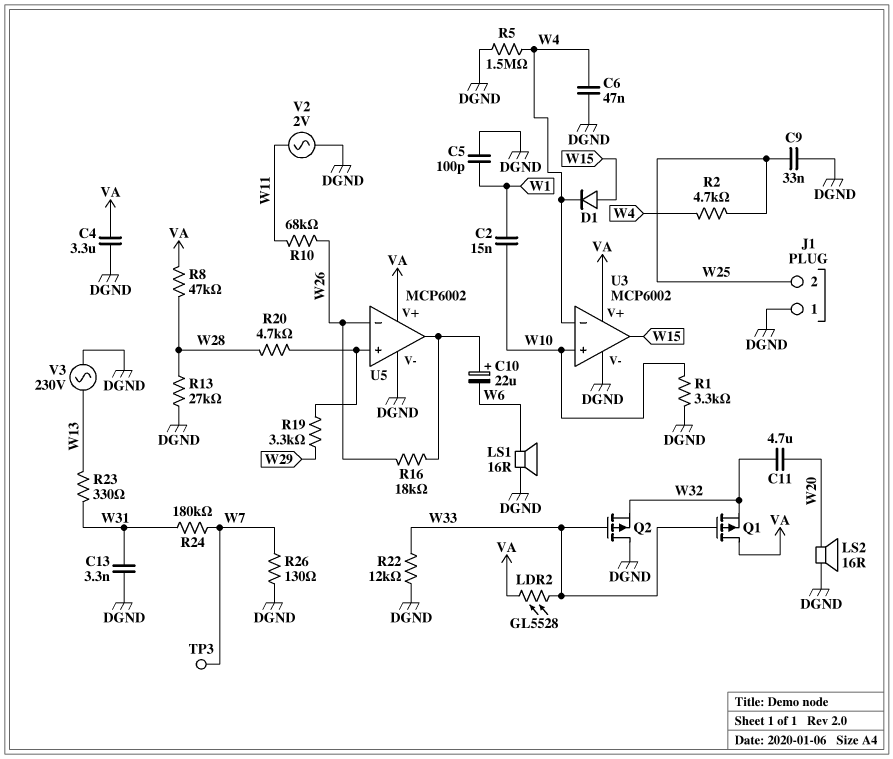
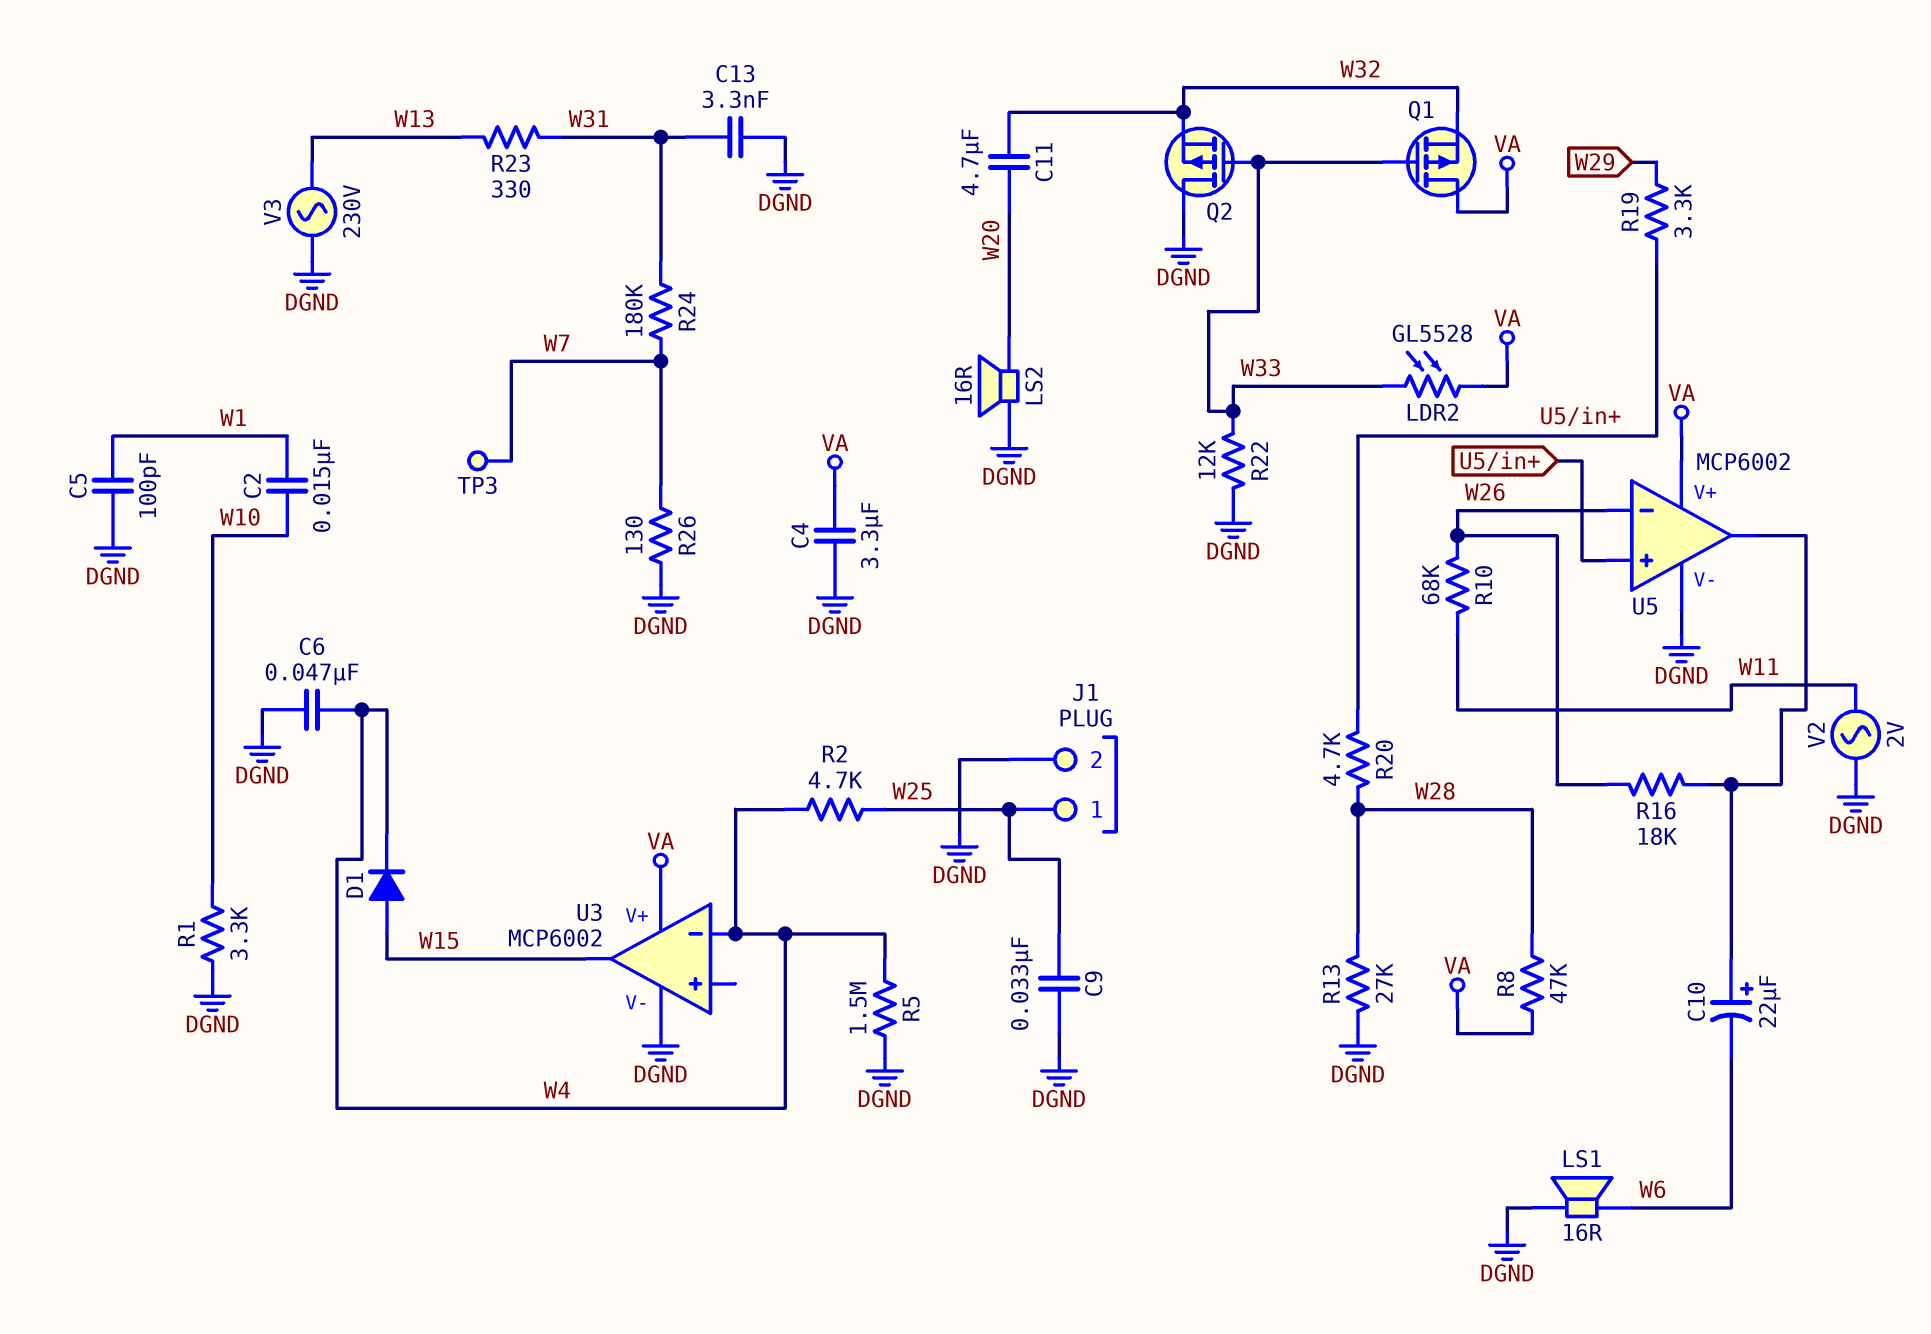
J1 pin 1: DGND -> W25
J1 pin 2: W25 -> DGND
U3 pin in+: W10 -> none

